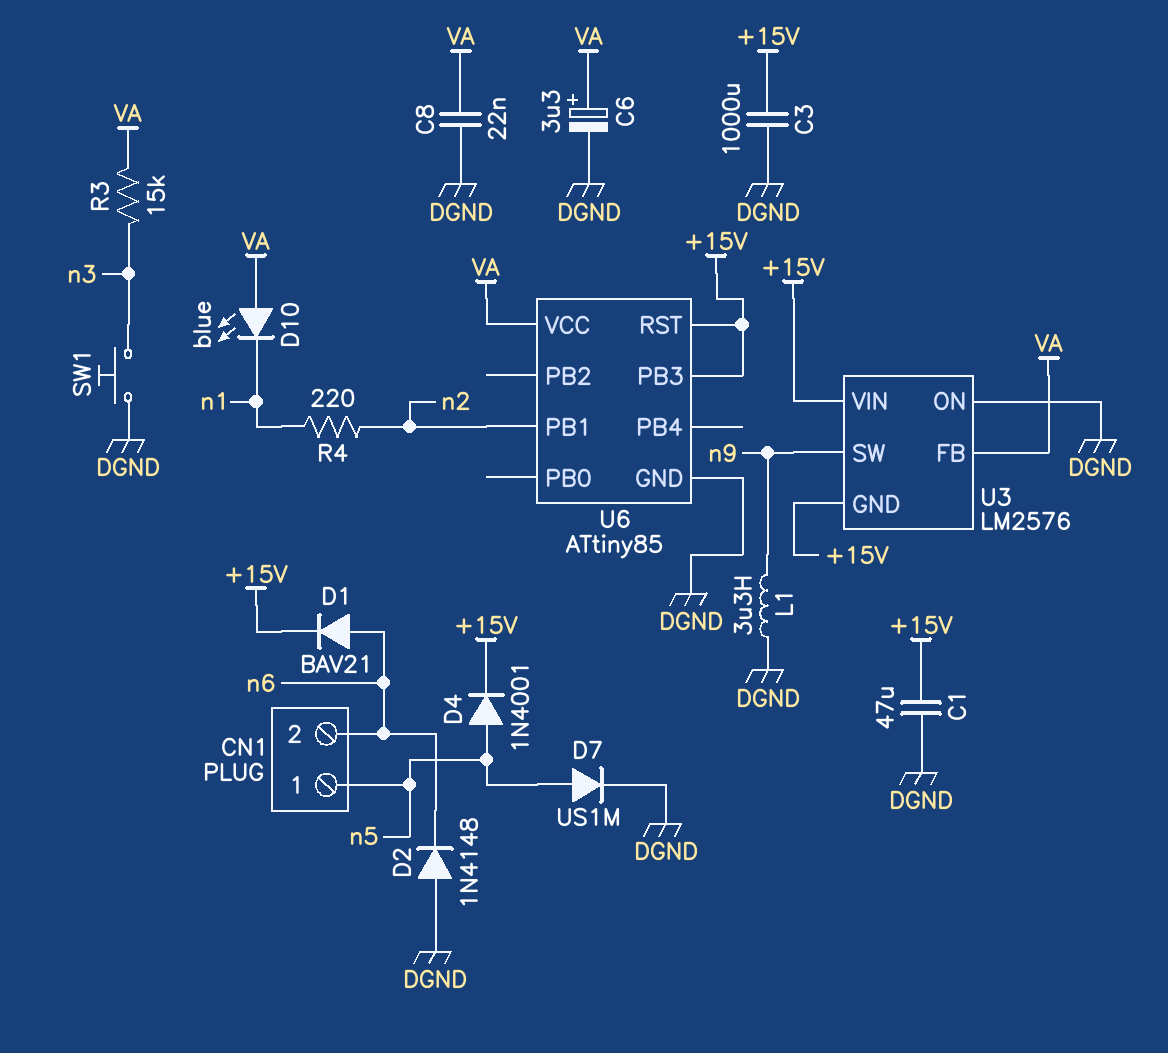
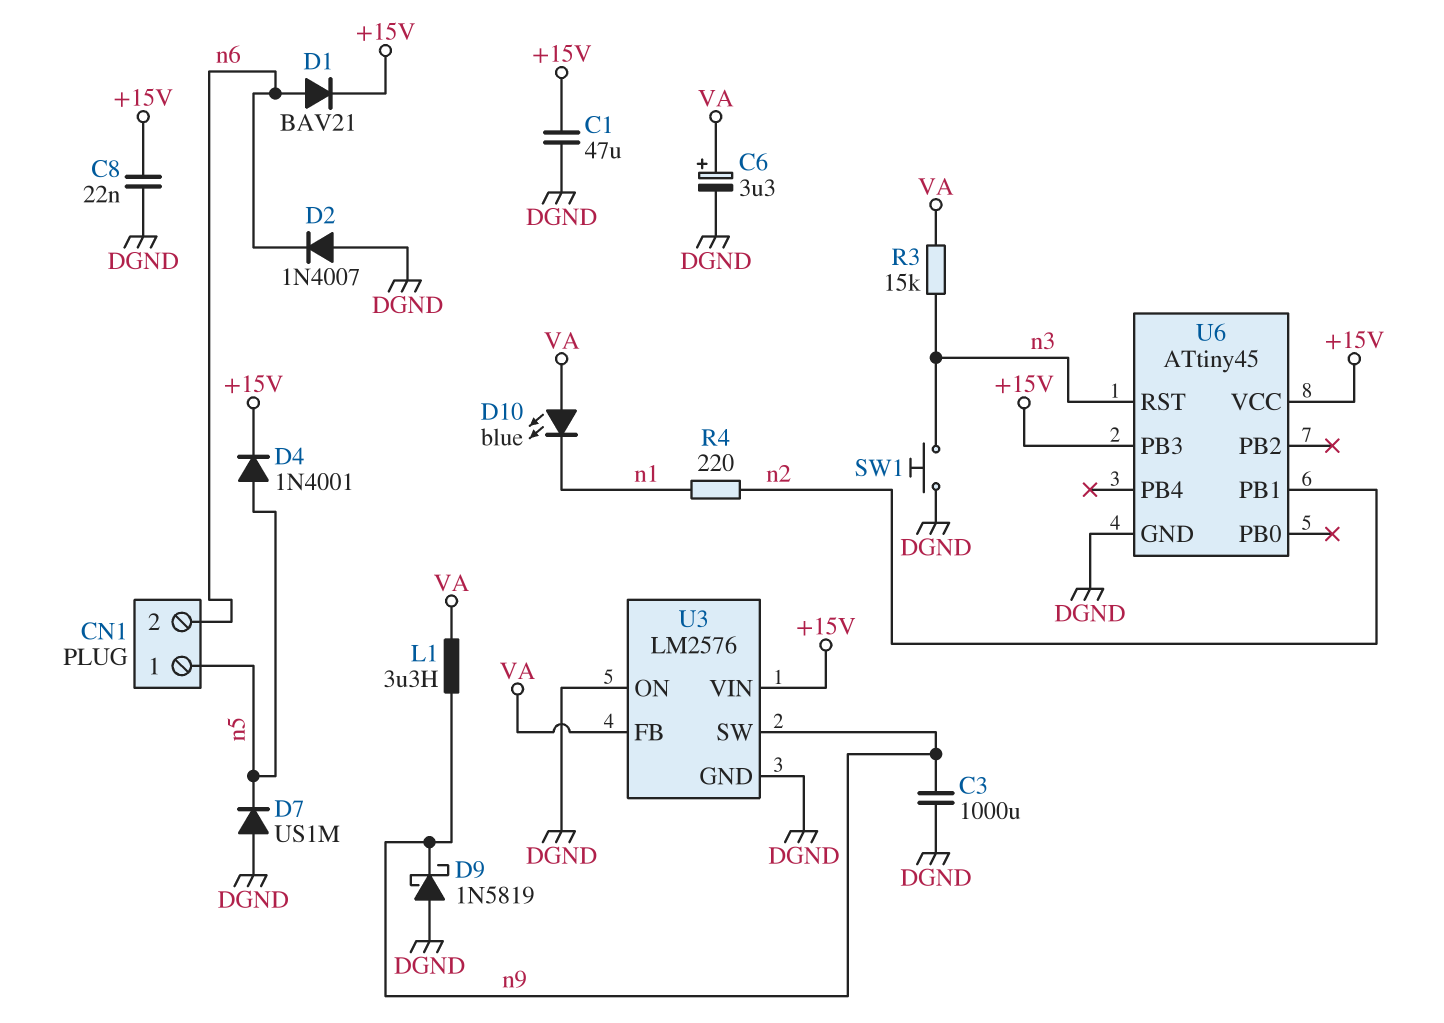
C3: 1000uF (+15V, DGND) -> 1000uF (DGND, n9)
C8: 22nF (DGND, VA) -> 22nF (+15V, DGND)
D2: diode 1N4148 (A DGND, K n6) -> diode 1N4007 (A DGND, K n6)
D7: diode US1M (A n5, K DGND) -> diode US1M (A DGND, K n5)
D9: none -> schottky 1N5819 (A DGND, K n9)
L1: 3.3uH (DGND, n9) -> 3.3uH (VA, n9)
U3 pin GND: +15V -> DGND
U6: ATtiny85 -> ATtiny45
U6 pin RST: +15V -> n3
U6 pin VCC: VA -> +15V

